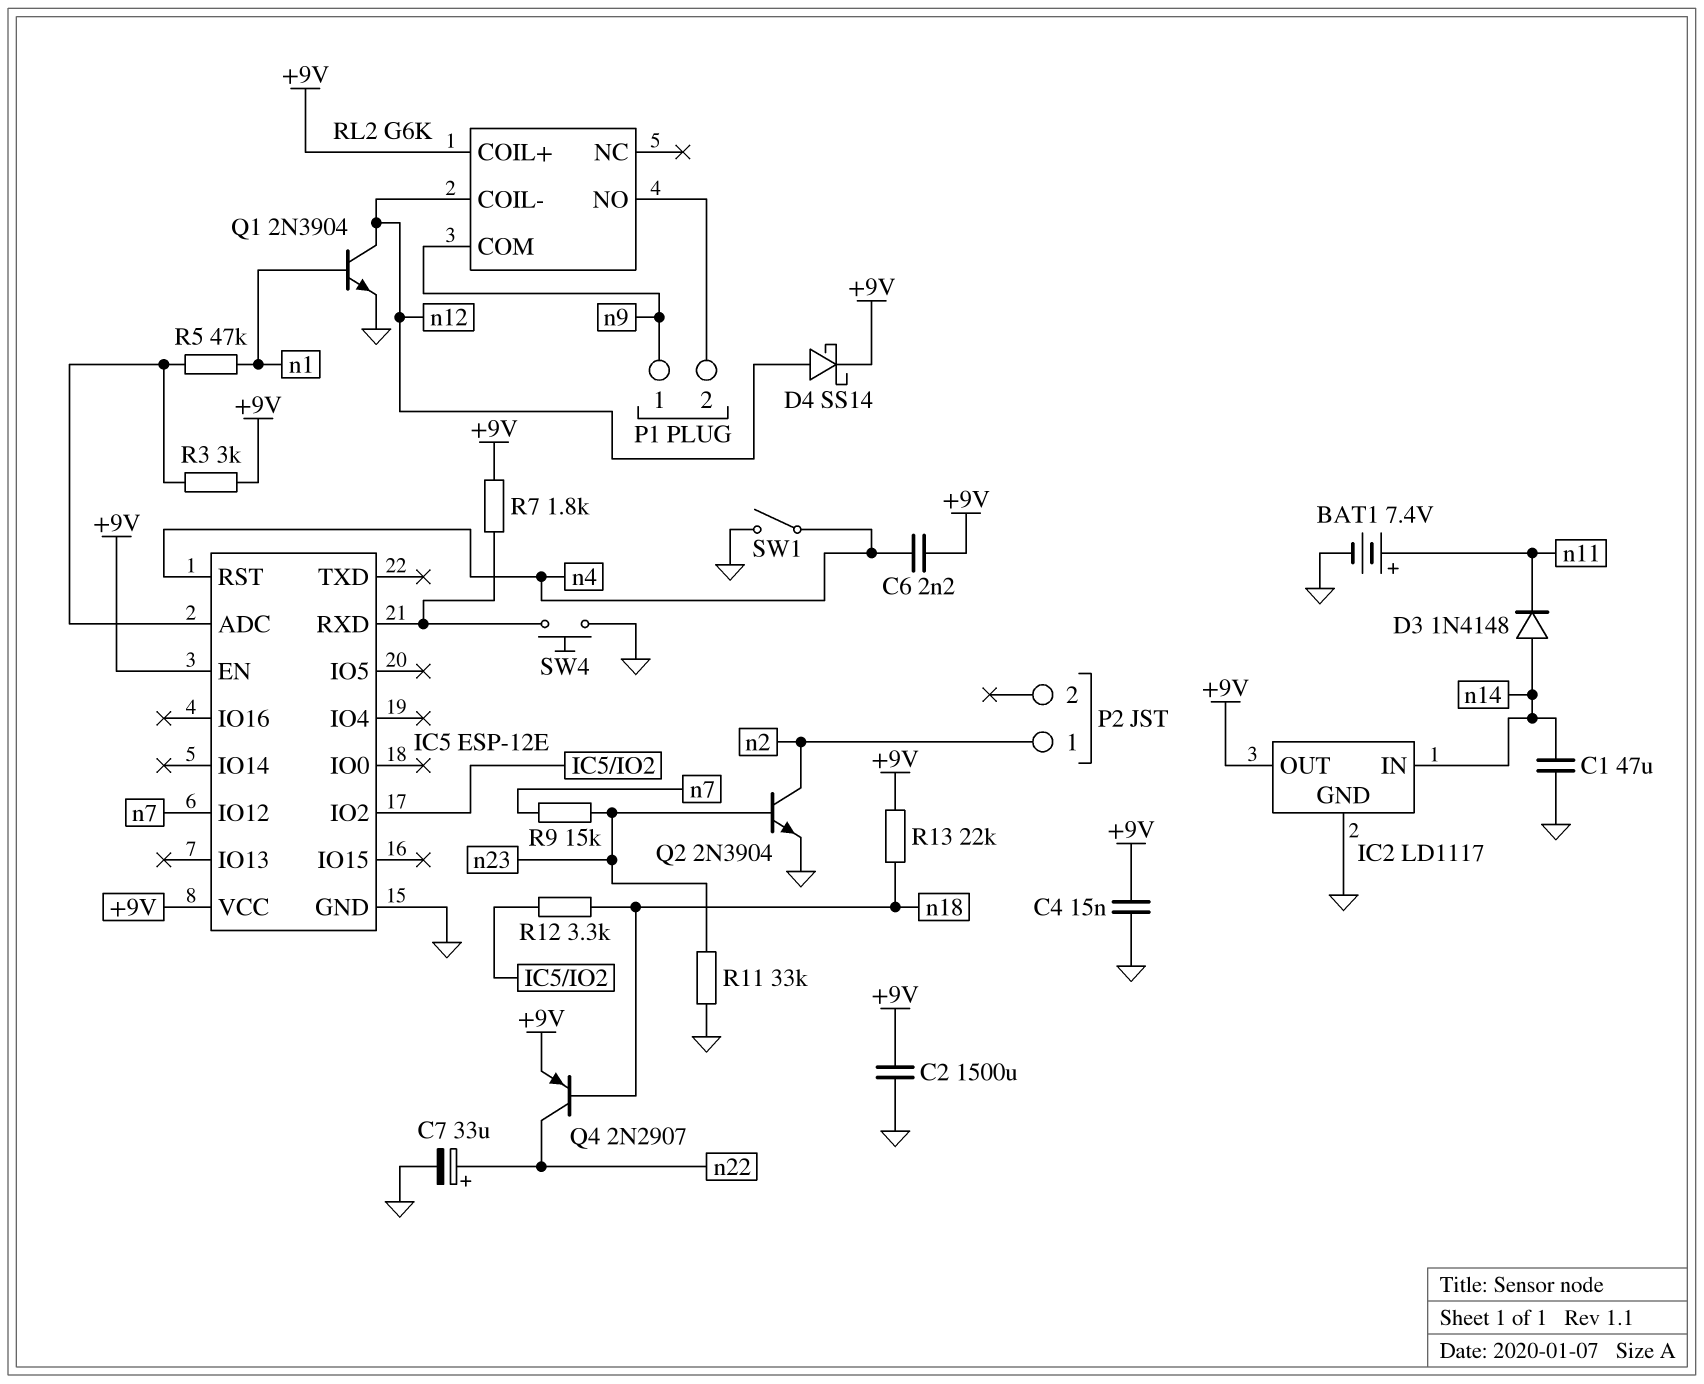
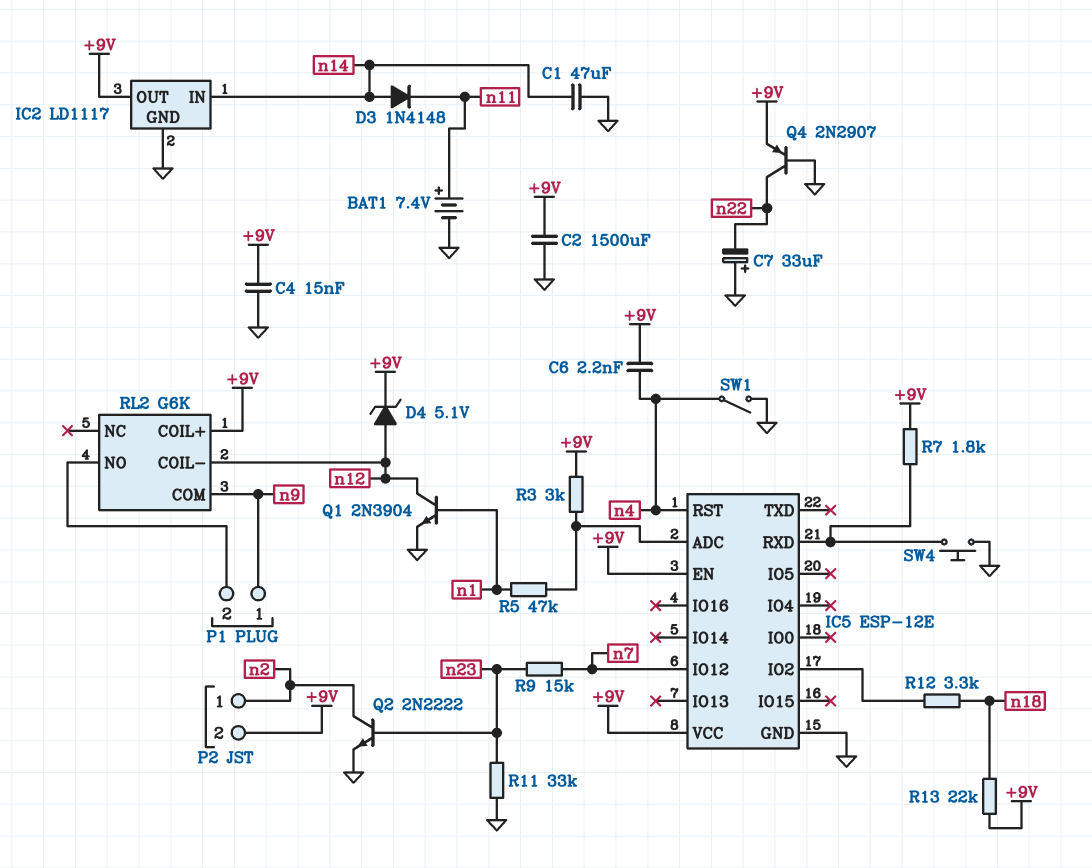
C7: 33uF (plus n22, minus GND) -> 33uF (plus GND, minus n22)
D4: schottky SS14 (A n12, K +9V) -> zener 5.1V (A n12, K +9V)
P2 pin 2: none -> +9V
Q2: NPN 2N3904 (B n23, C n2, E GND) -> NPN 2N2222 (B n23, C n2, E GND)
Q4: PNP 2N2907 (B n18, C n22, E +9V) -> PNP 2N2907 (B GND, C n22, E +9V)

